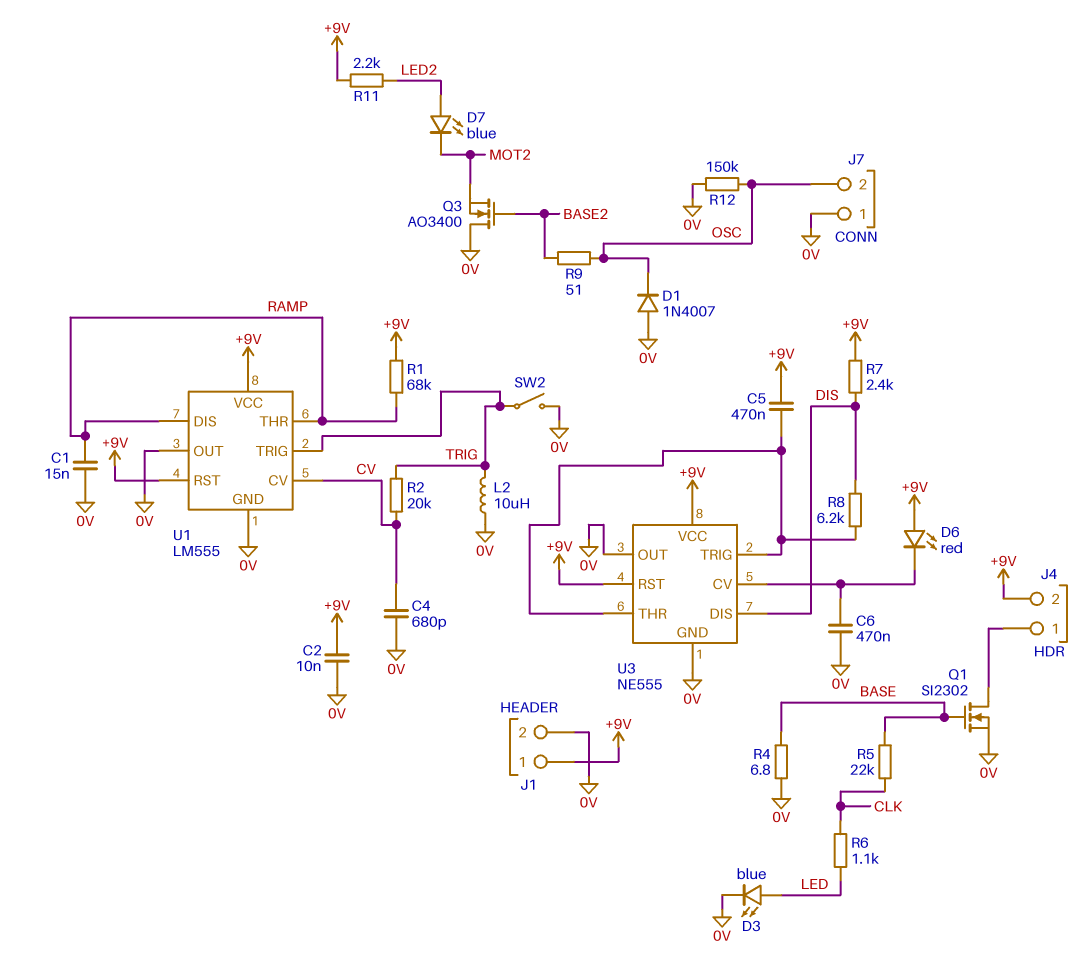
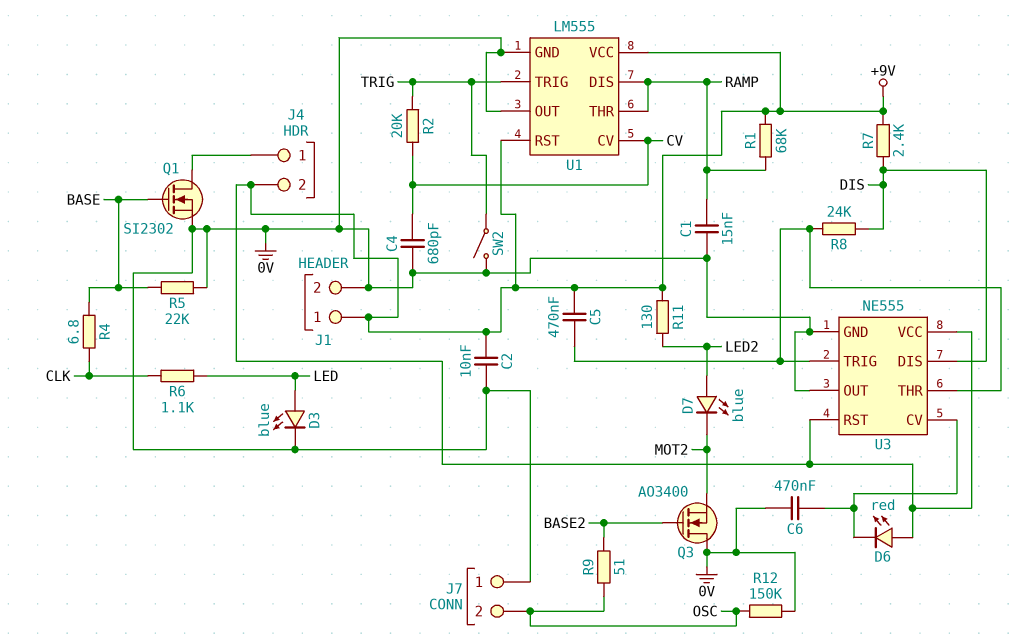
D1: diode 1N4007 (A 0V, K OSC) -> none
L2: 10uH (0V, TRIG) -> none
R4: 6.8 (0V, BASE) -> 6.8 (BASE, CLK)
R5: 22k (BASE, CLK) -> 22k (0V, BASE)
R8: 6.2k (DIS, U3/THR) -> 24k (DIS, U3/THR)
R11: 2.2k (+9V, LED2) -> 130 (+9V, LED2)

